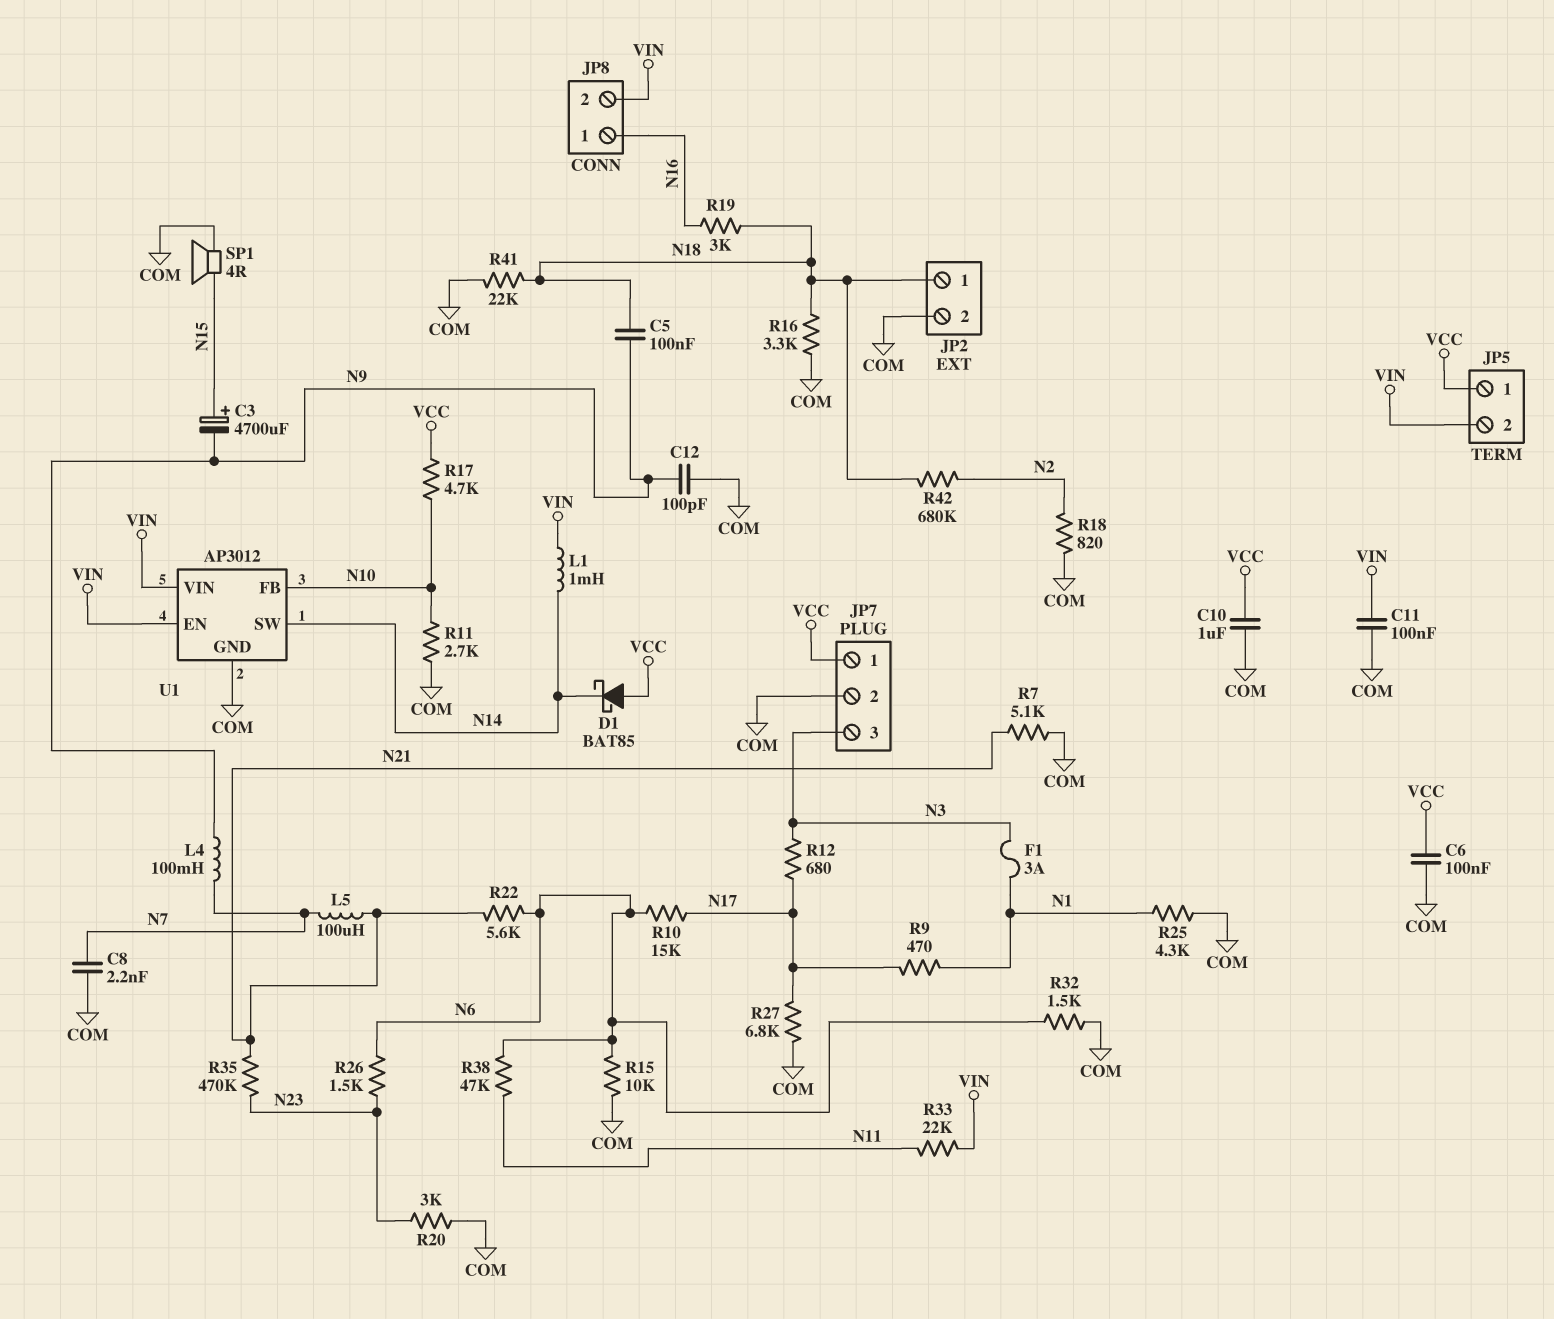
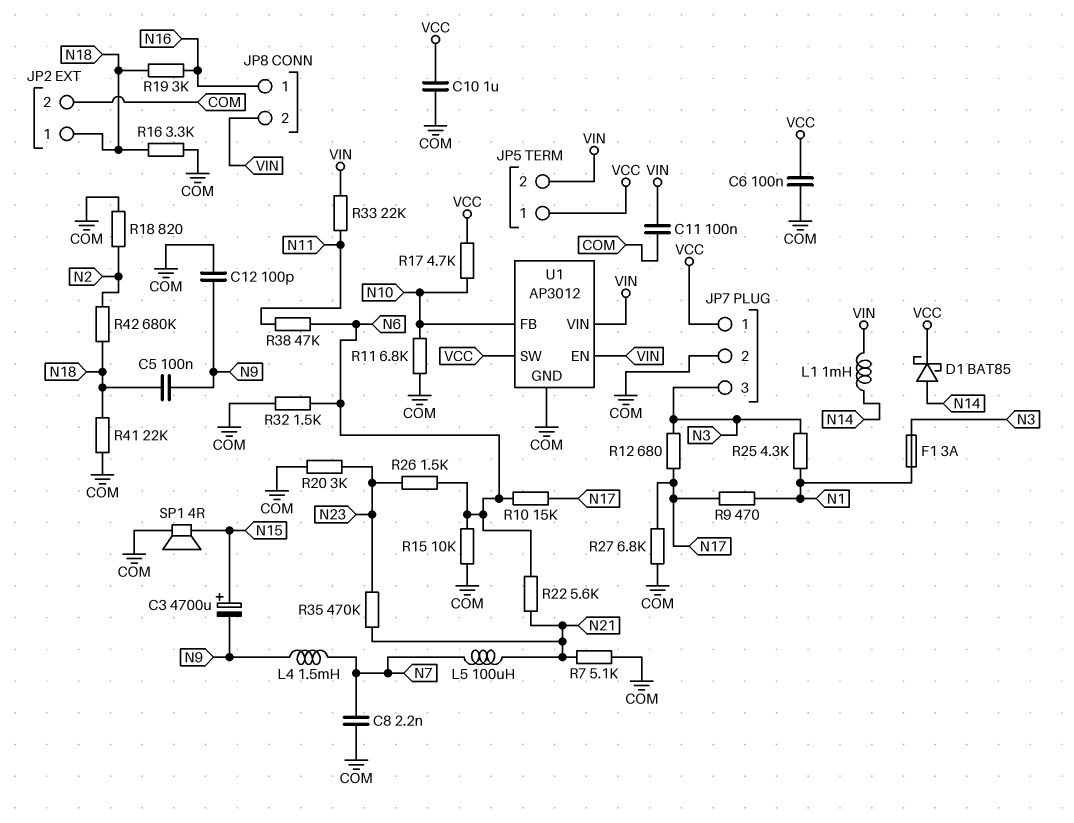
D1: schottky BAT85 (A VCC, K N14) -> schottky BAT85 (A N14, K VCC)
L4: 100mH (N7, N9) -> 1.5mH (N7, N9)
R11: 2.7k (COM, N10) -> 6.8k (COM, N10)
R25: 4.3k (COM, N1) -> 4.3k (N1, N3)
U1 pin SW: N14 -> VCC

